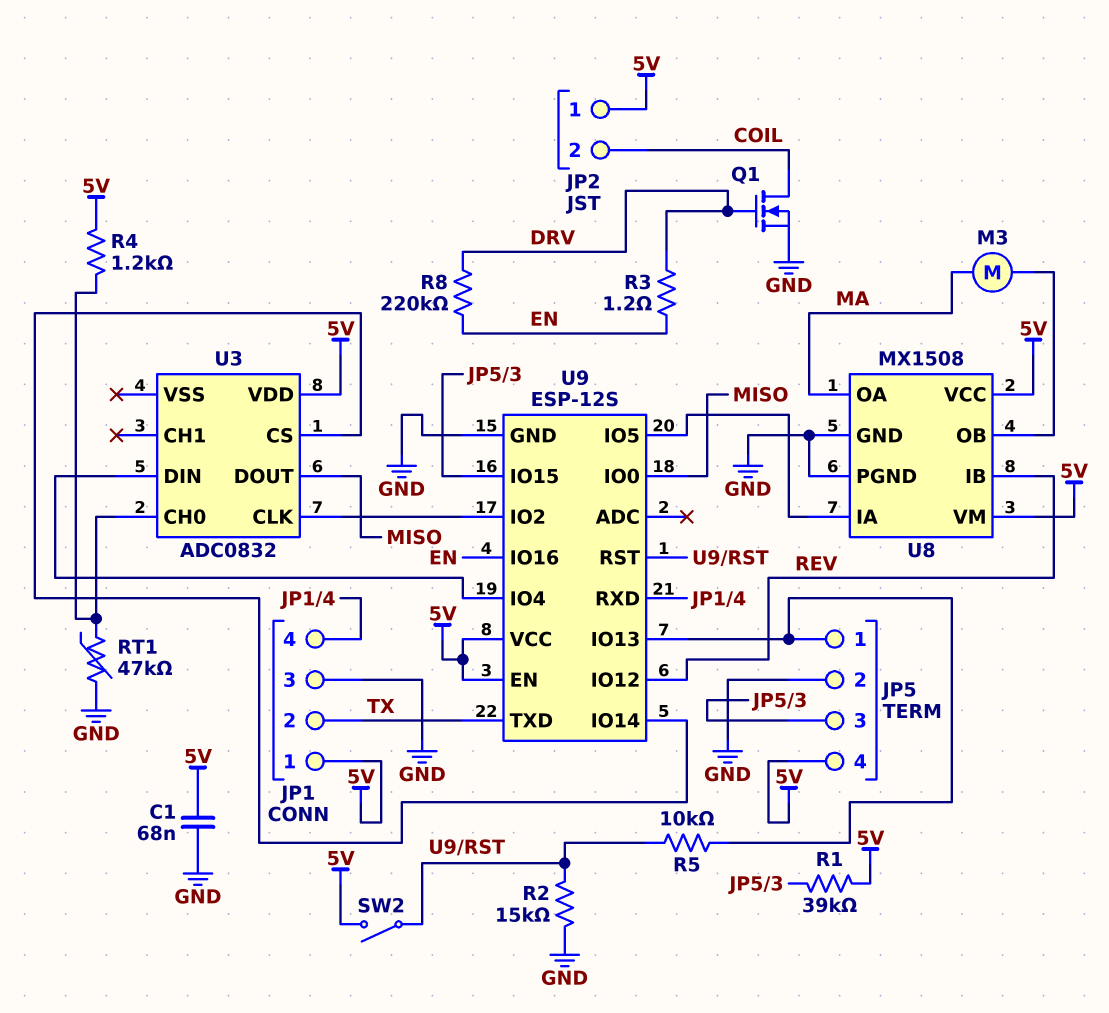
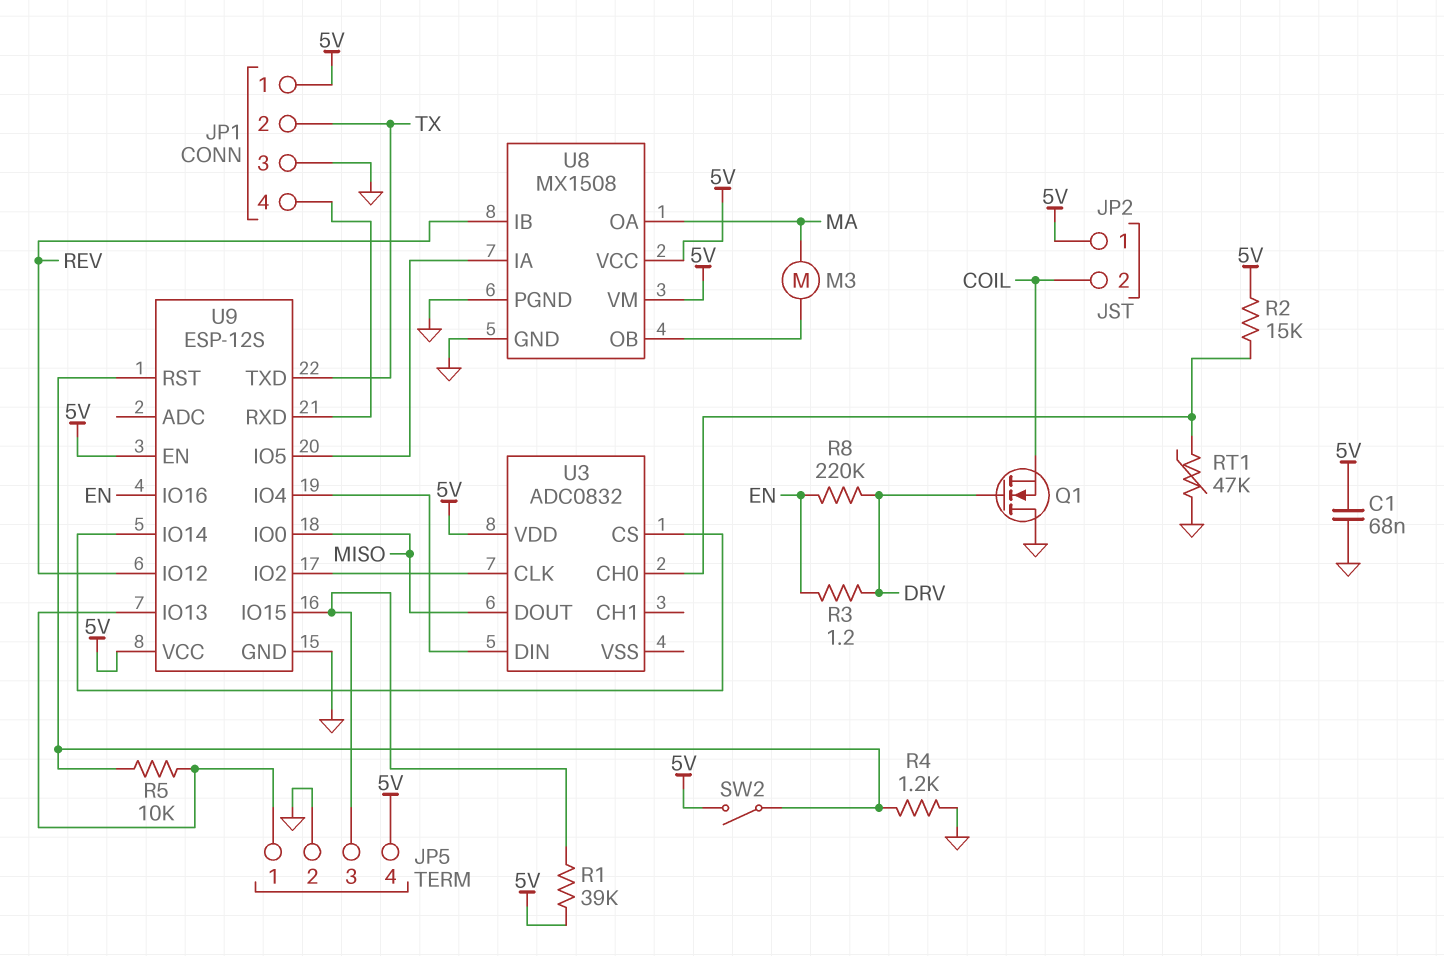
Q1: NMOS (G DRV, D COIL, S GND) -> NMOS (G DRV, D GND, S COIL)
R2: 15k (GND, U9/RST) -> 15k (5V, U3/CH0)
R4: 1.2k (5V, U3/CH0) -> 1.2k (GND, U9/RST)

